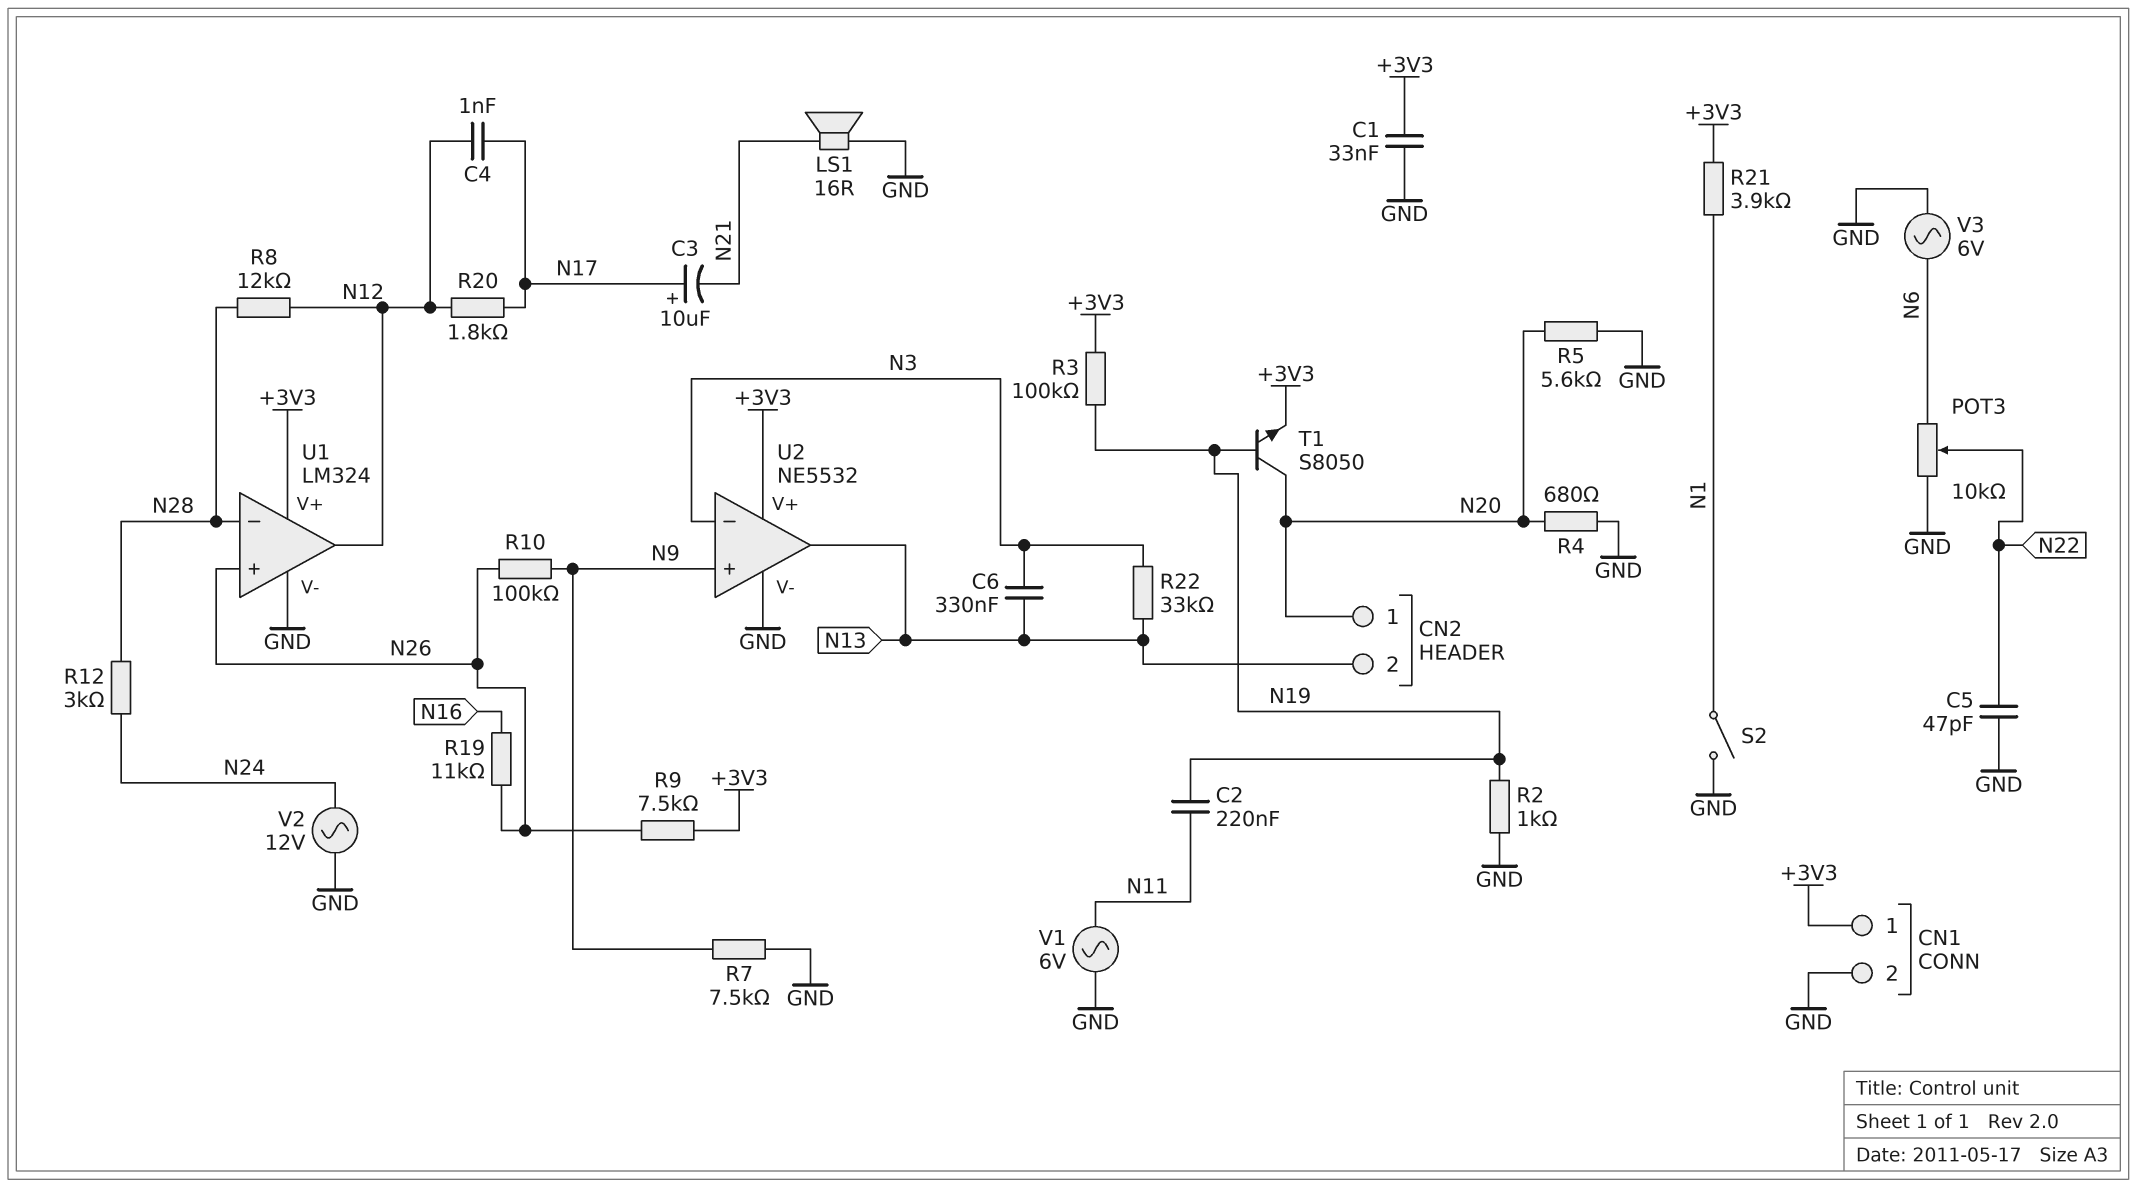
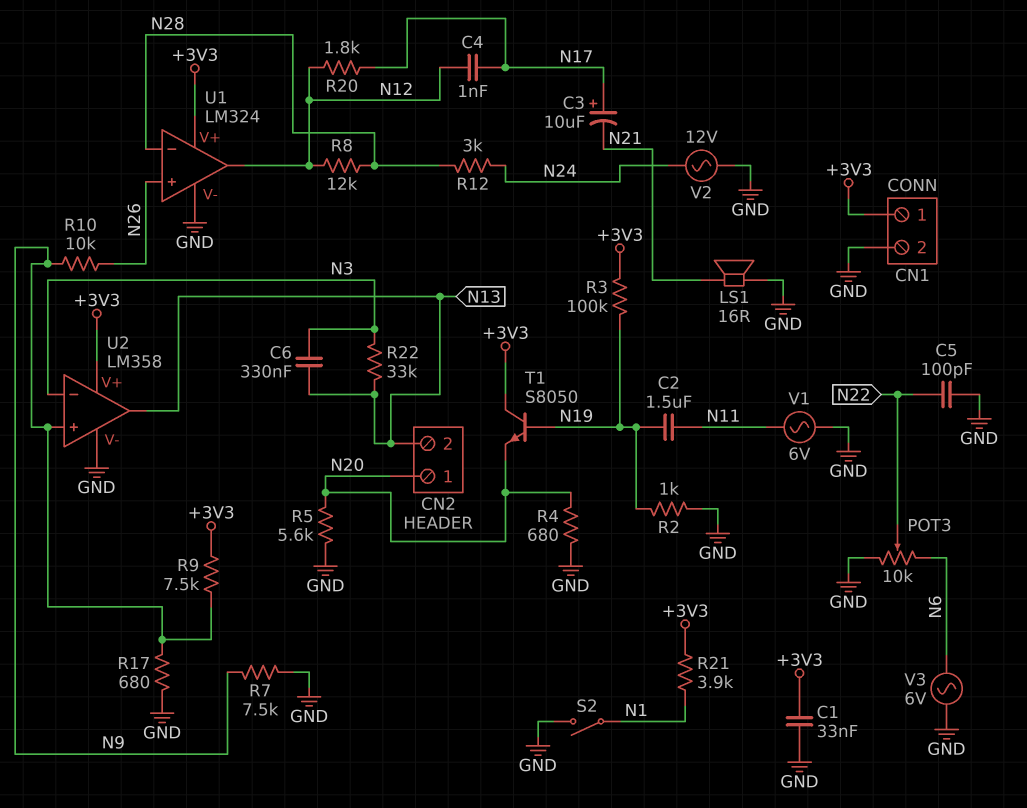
C2: 220nF (N11, N19) -> 1.5uF (N11, N19)
C5: 47pF (GND, N22) -> 100pF (GND, N22)
R9: 7.5k (+3V3, N26) -> 7.5k (+3V3, N9)
R10: 100k (N9, N26) -> 10k (N9, N26)
R17: none -> 680 (GND, N9)
R19: 11k (N16, N26) -> none
T1: NPN S8050 (B N19, C N20, E +3V3) -> NPN S8050 (B N19, C +3V3, E N20)
U2: NE5532 -> LM358

